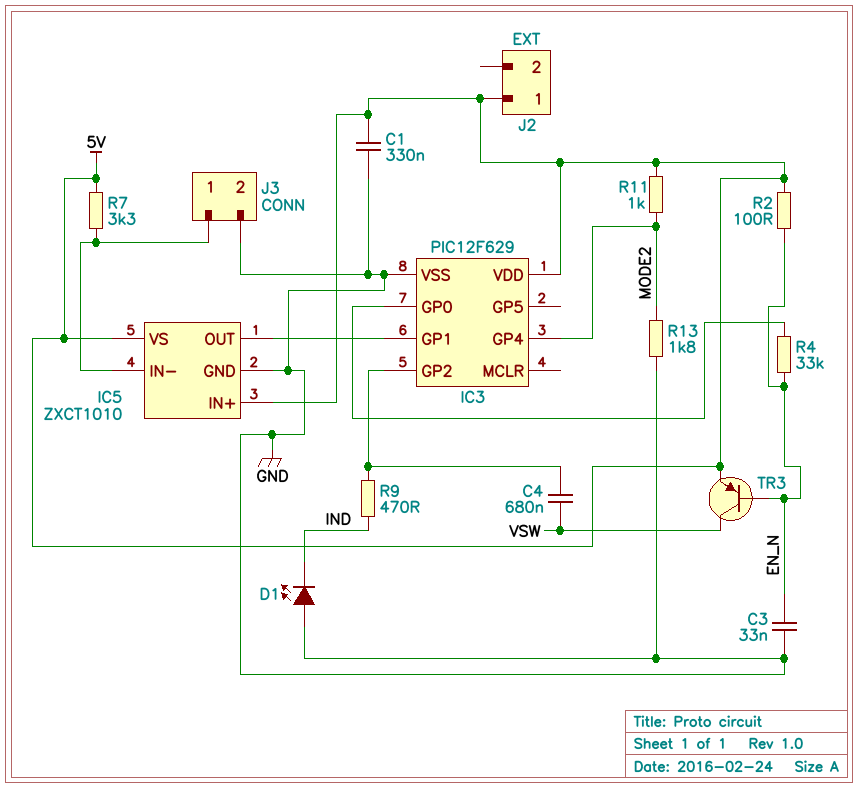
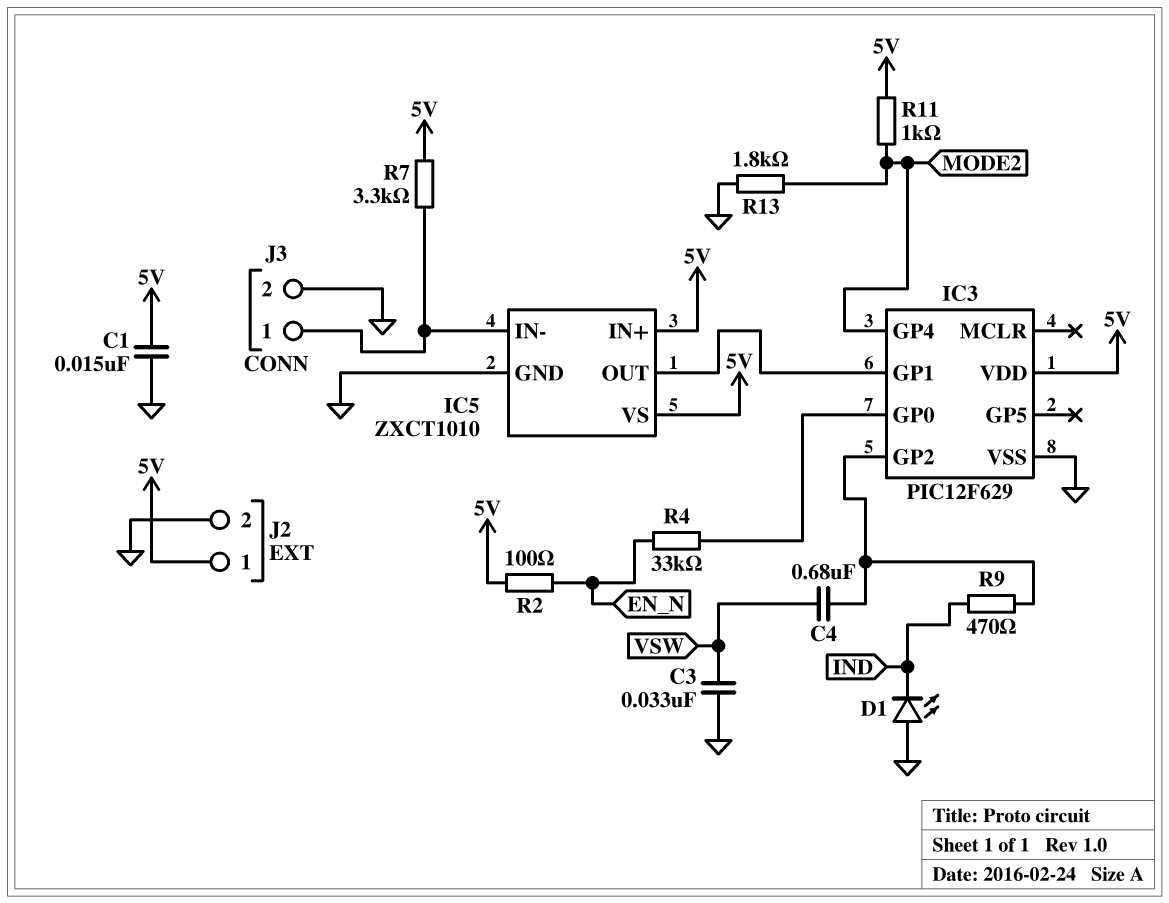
C1: 330nF (5V, GND) -> 15nF (5V, GND)
C3: 33nF (EN_N, GND) -> 33nF (GND, VSW)
J2 pin 2: none -> GND
TR3: PNP (B EN_N, C VSW, E 5V) -> none

